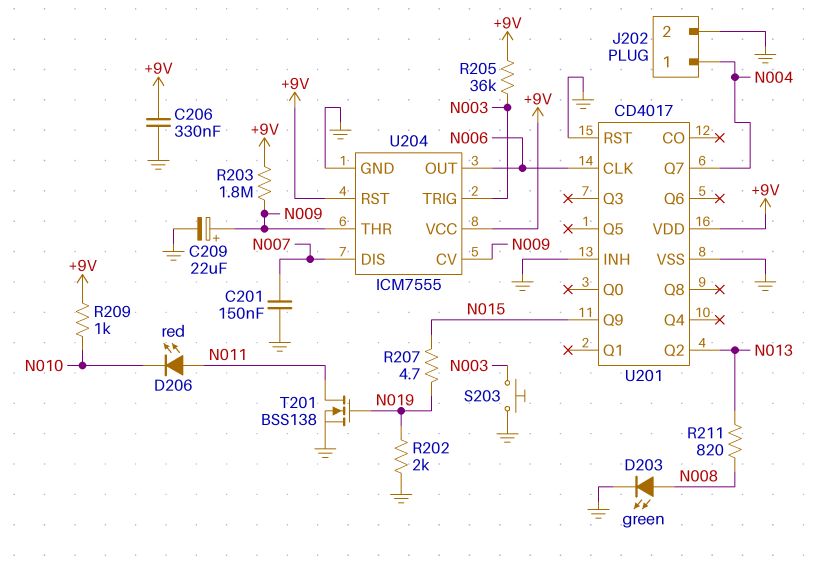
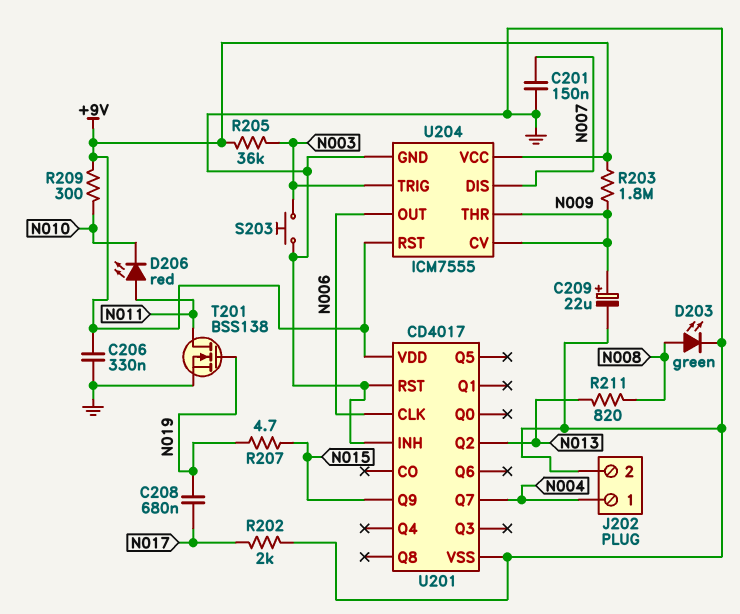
C208: none -> 680nF (N017, N019)
R202: 2k (GND, N019) -> 2k (GND, N017)
R209: 1k (+9V, N010) -> 300 (+9V, N010)

